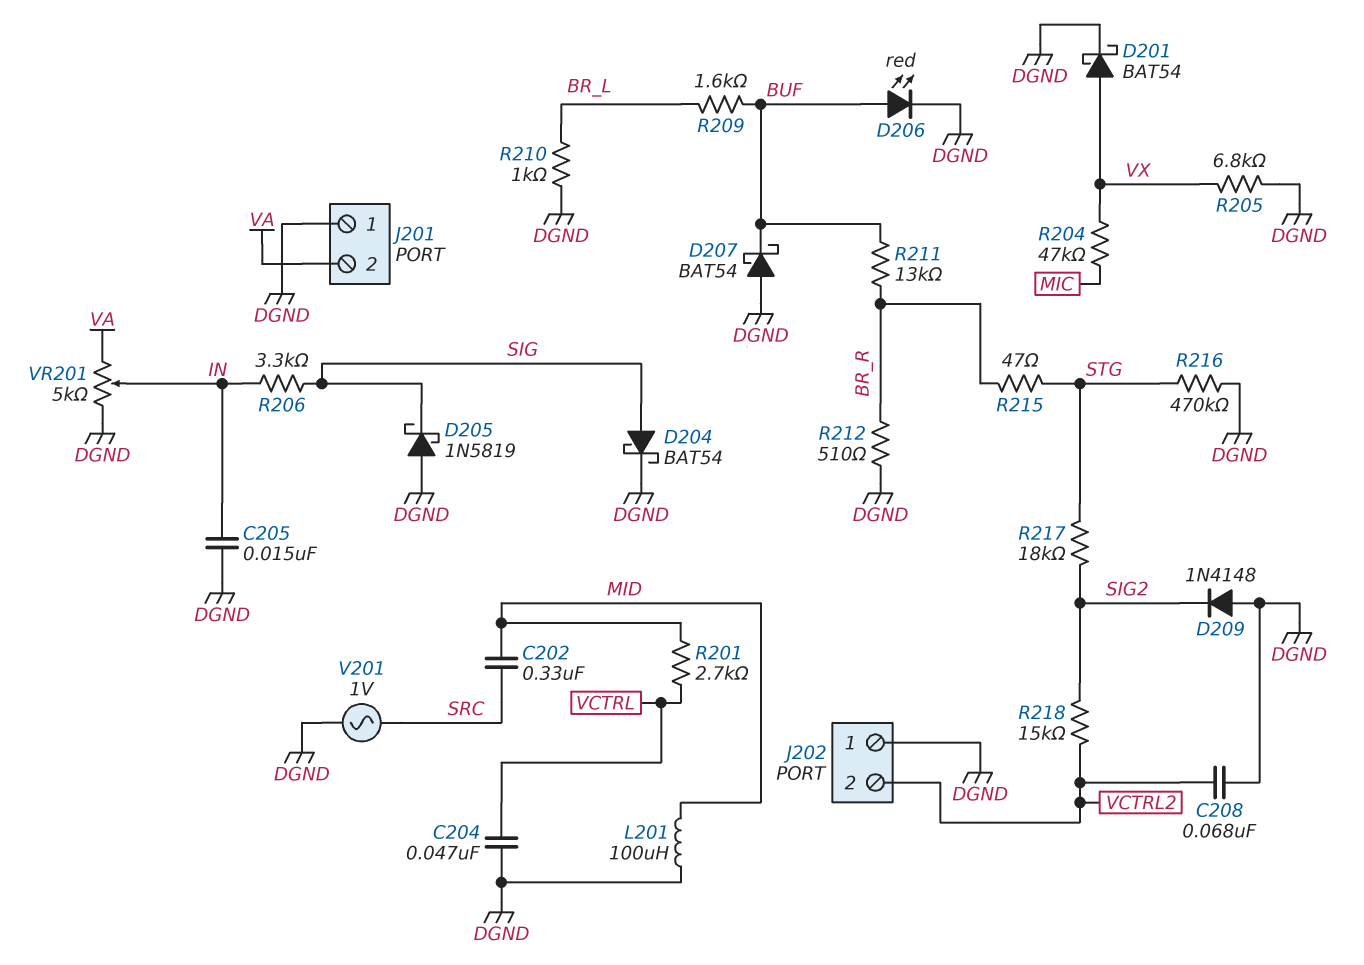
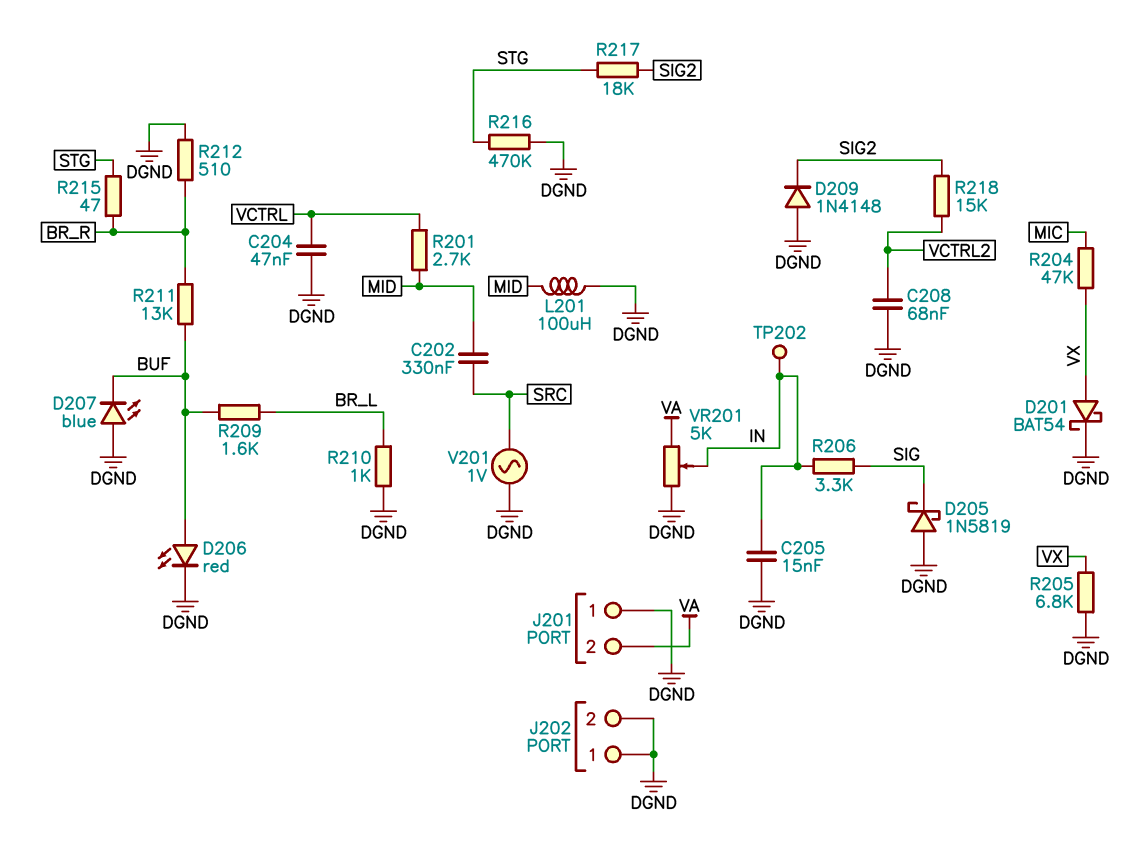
D204: schottky BAT54 (A SIG, K DGND) -> none
D207: schottky BAT54 (A DGND, K BUF) -> LED blue (A DGND, K BUF)
J202 pin 2: VCTRL2 -> DGND
TP202: none -> test point (IN)

